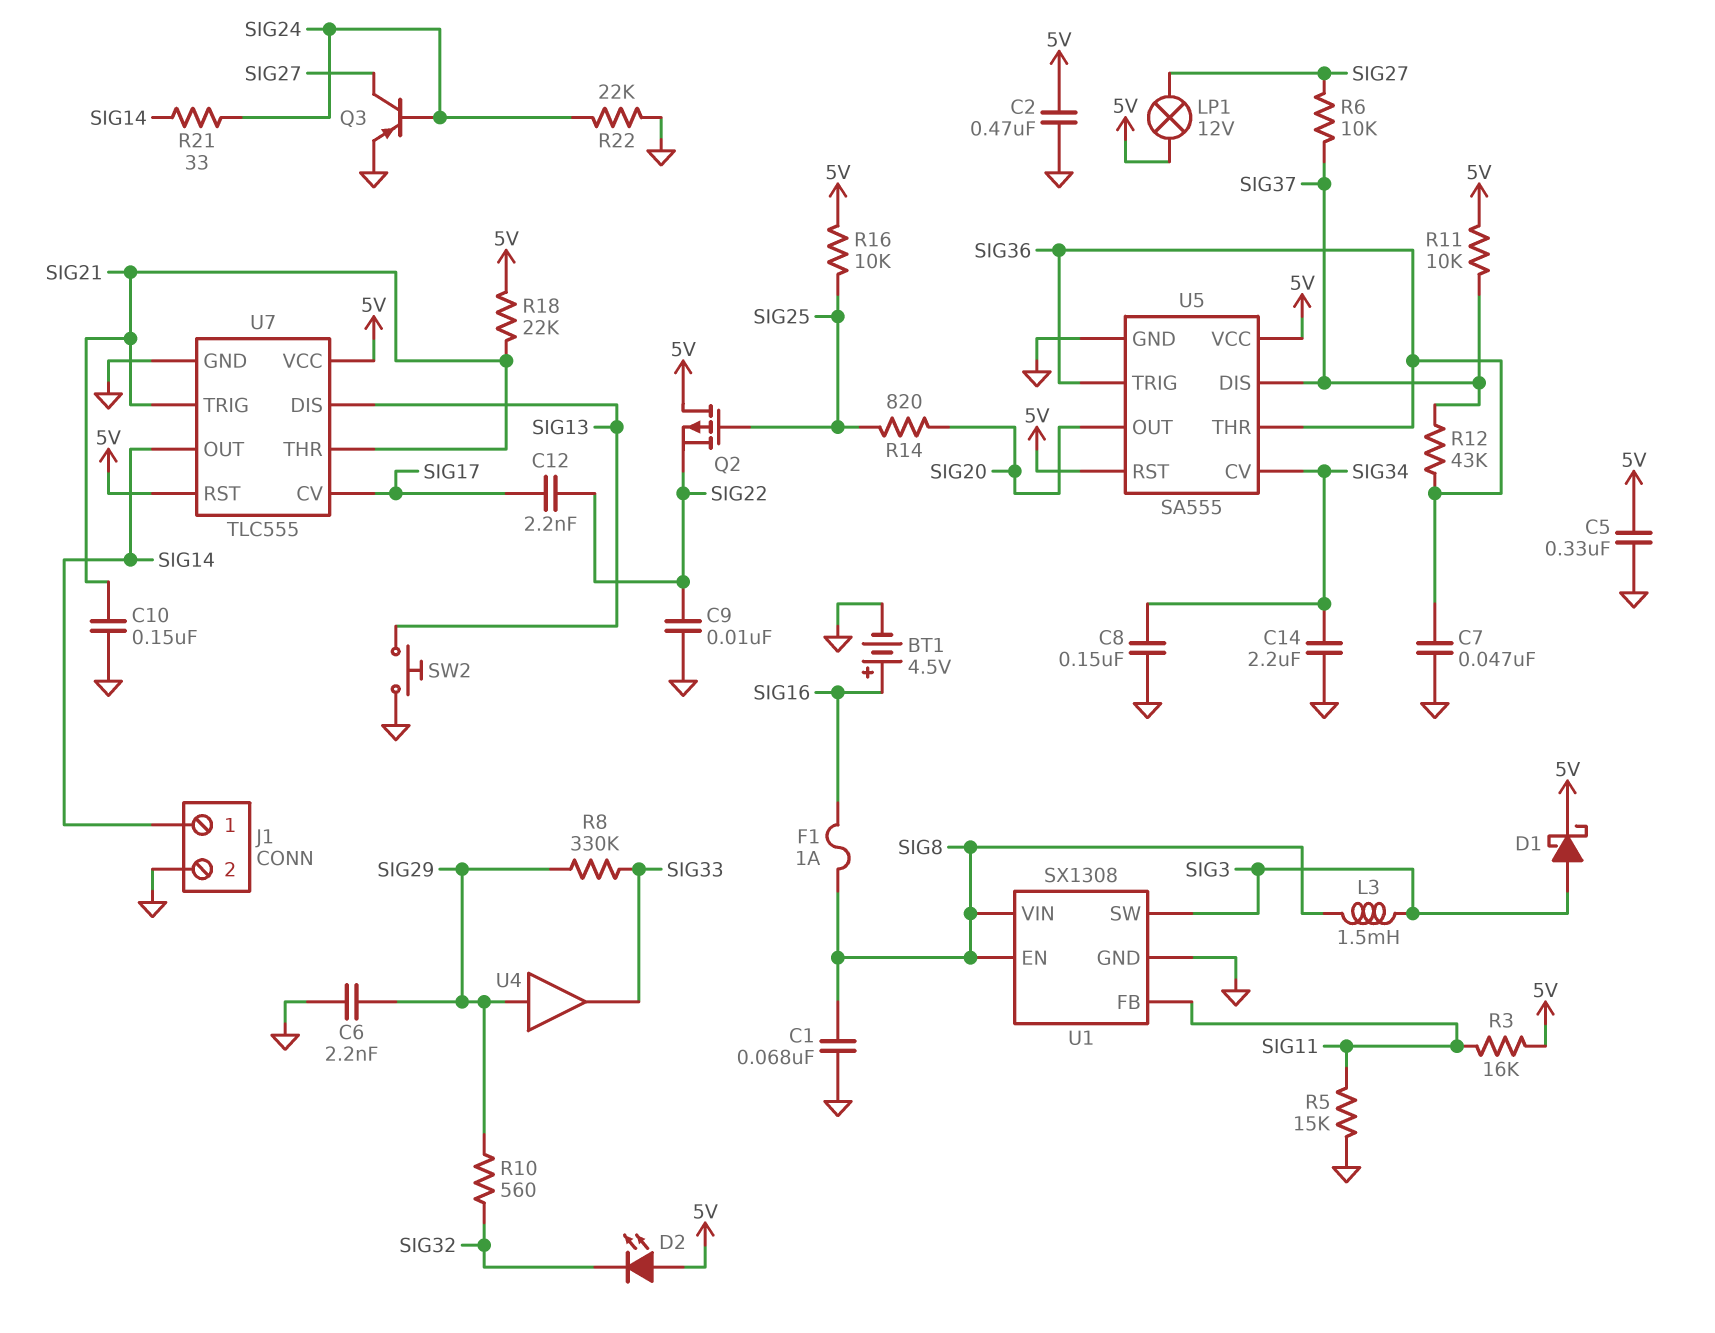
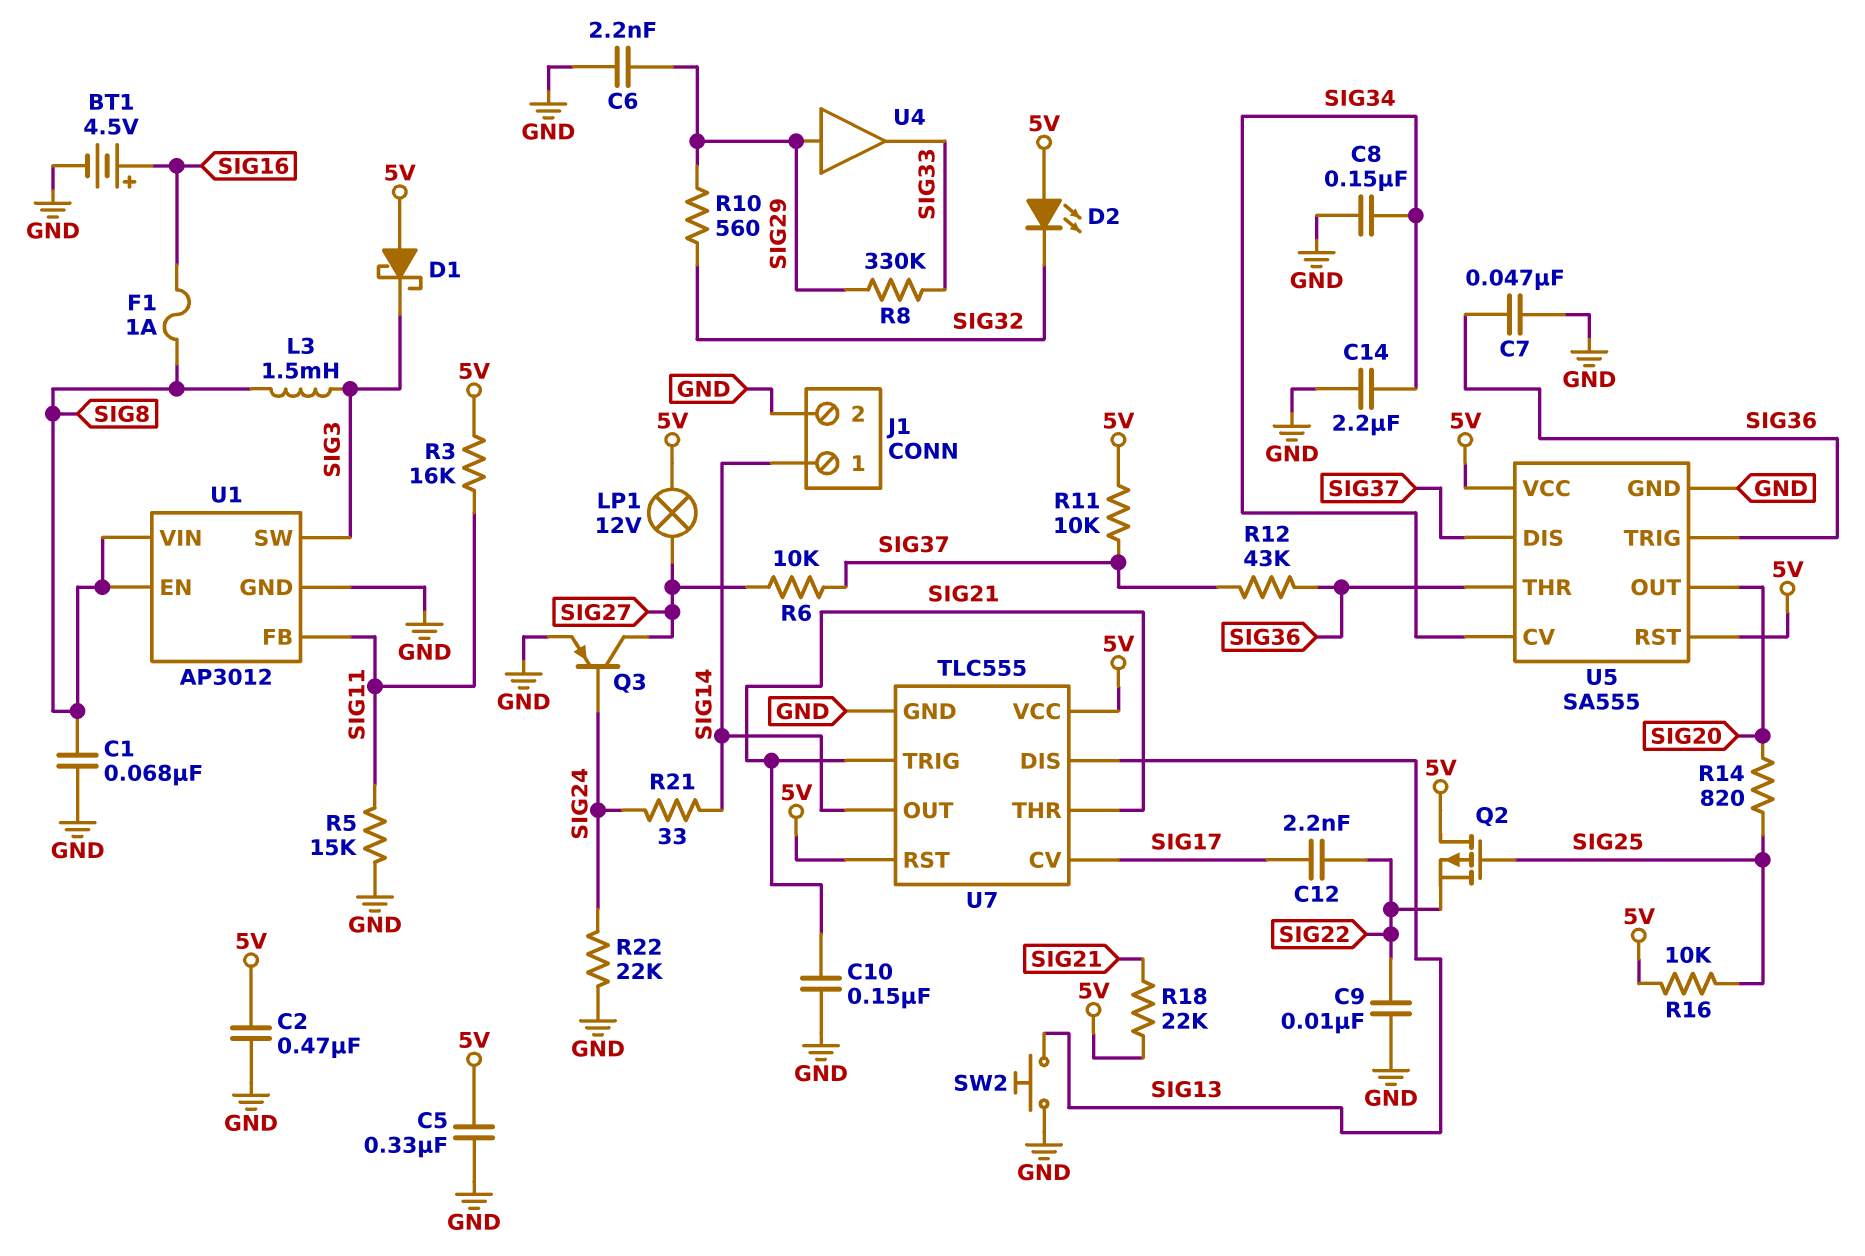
D1: schottky (A SIG3, K 5V) -> schottky (A 5V, K SIG3)
U1: SX1308 -> AP3012

